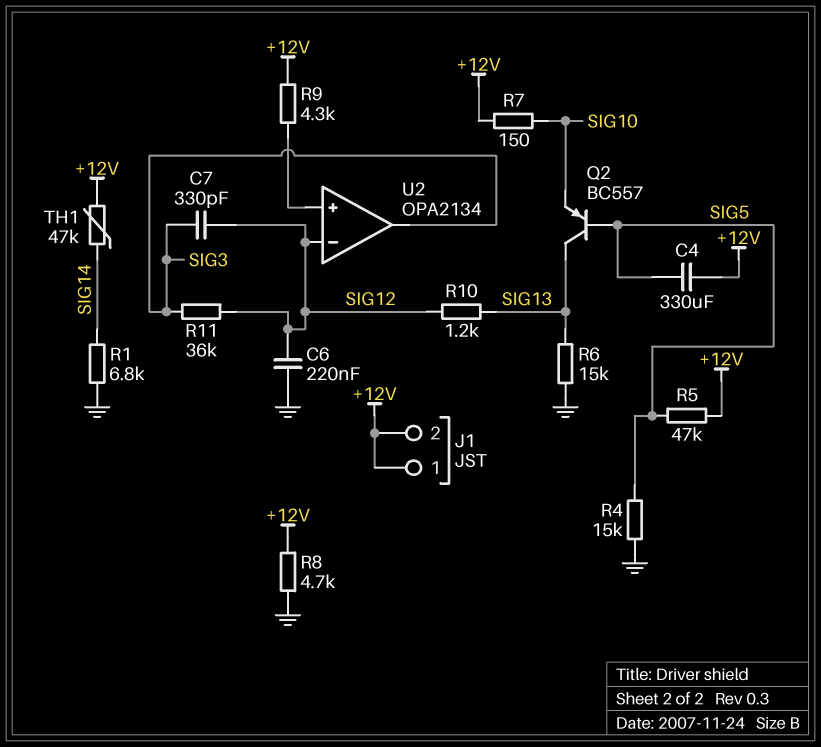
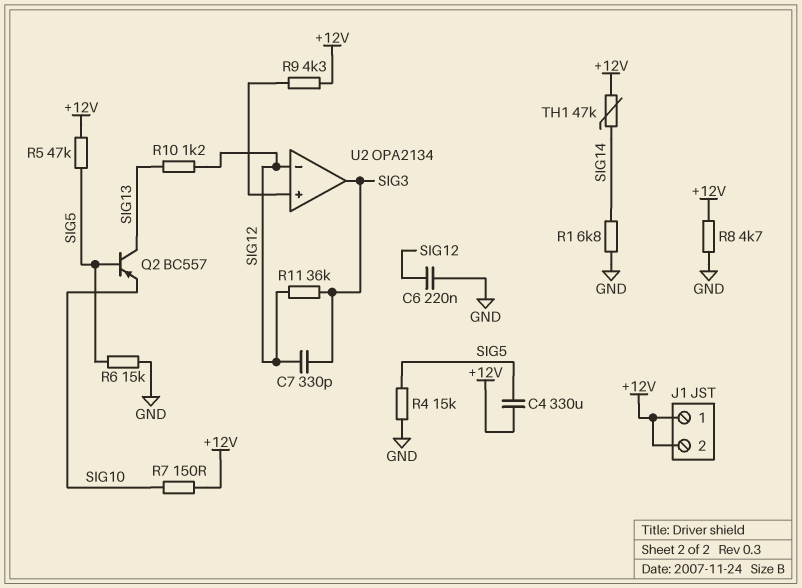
R6: 15k (GND, SIG13) -> 15k (GND, SIG5)

